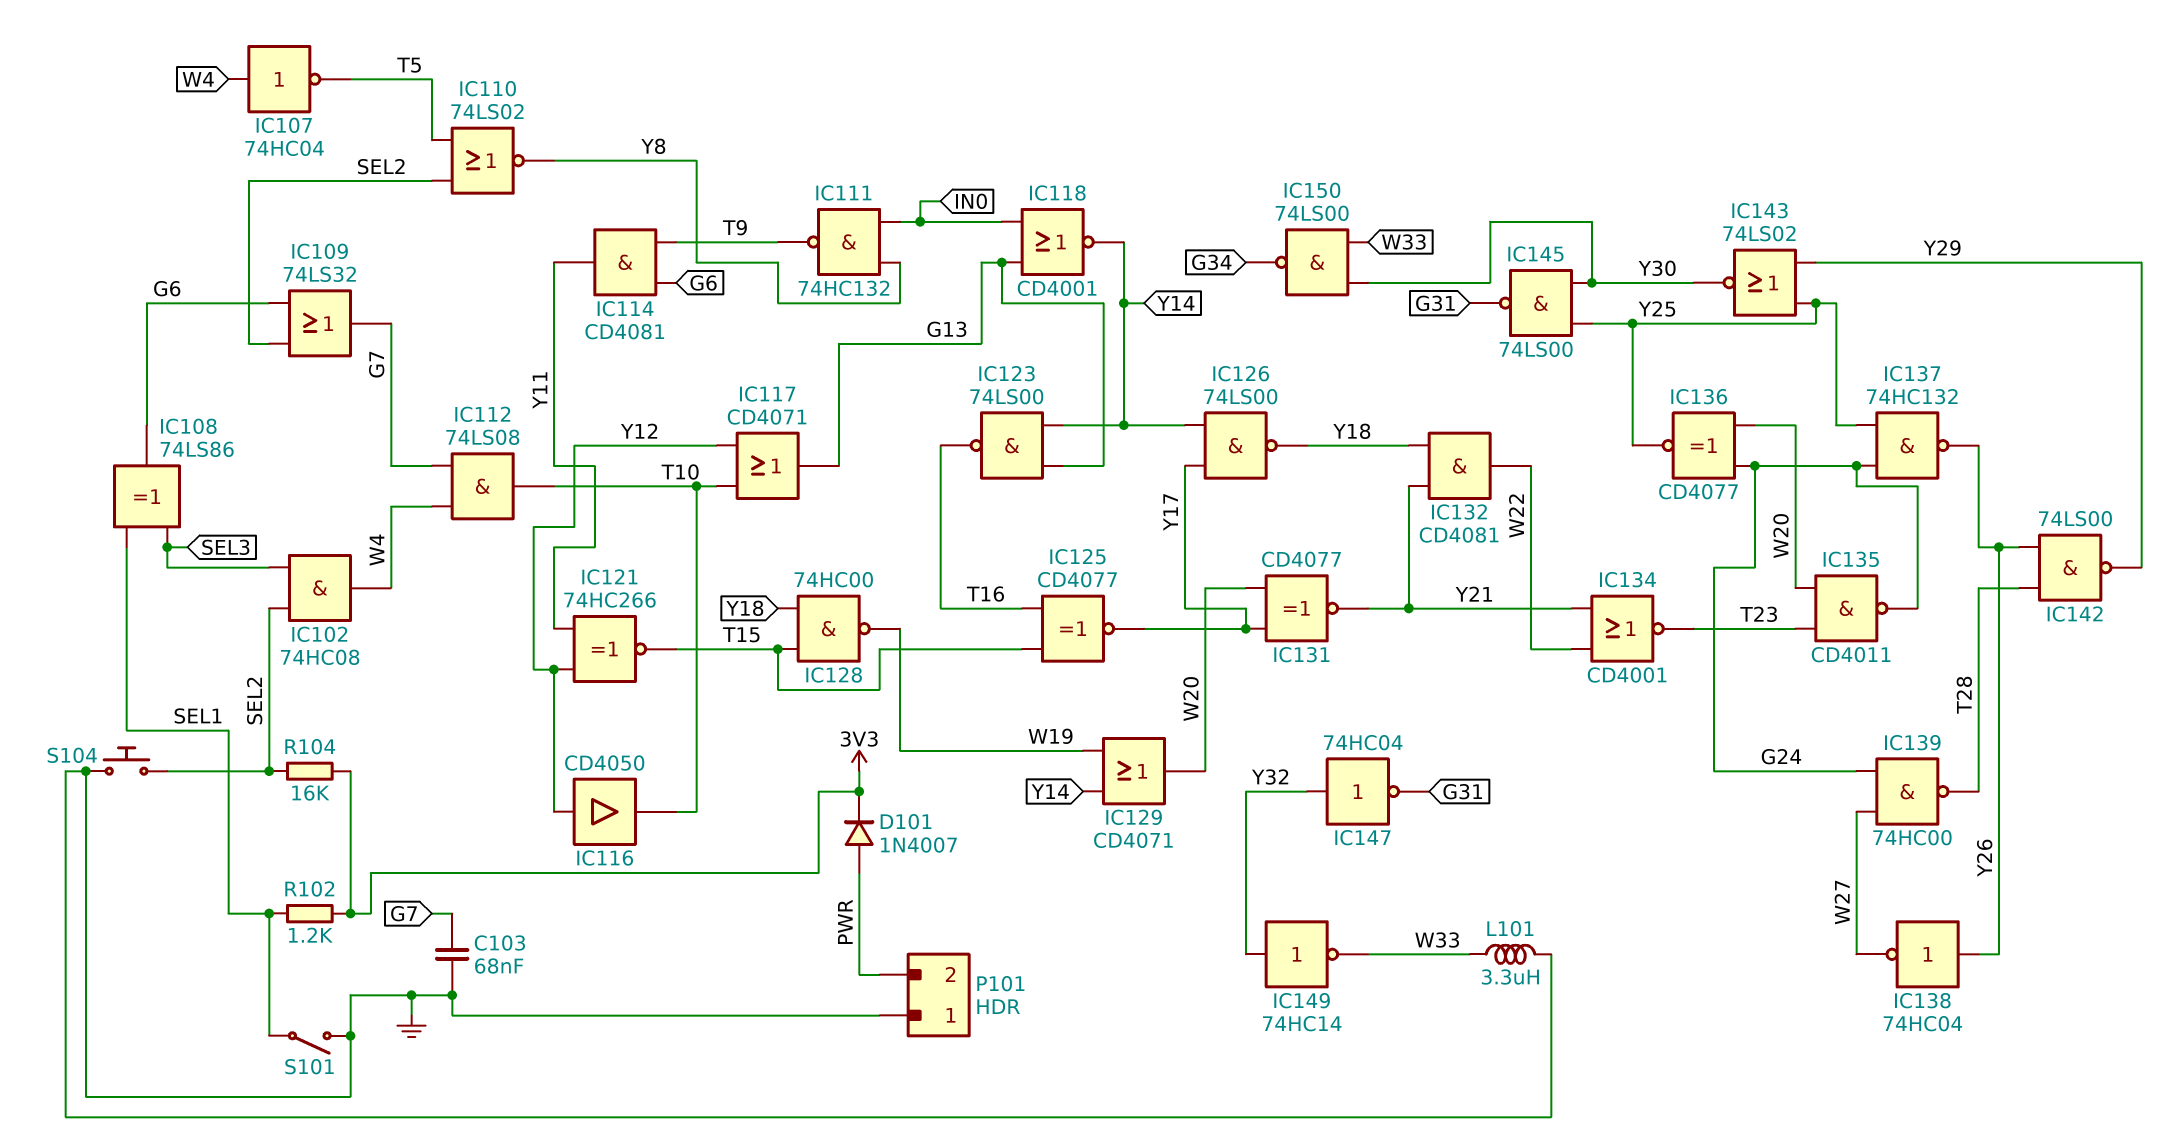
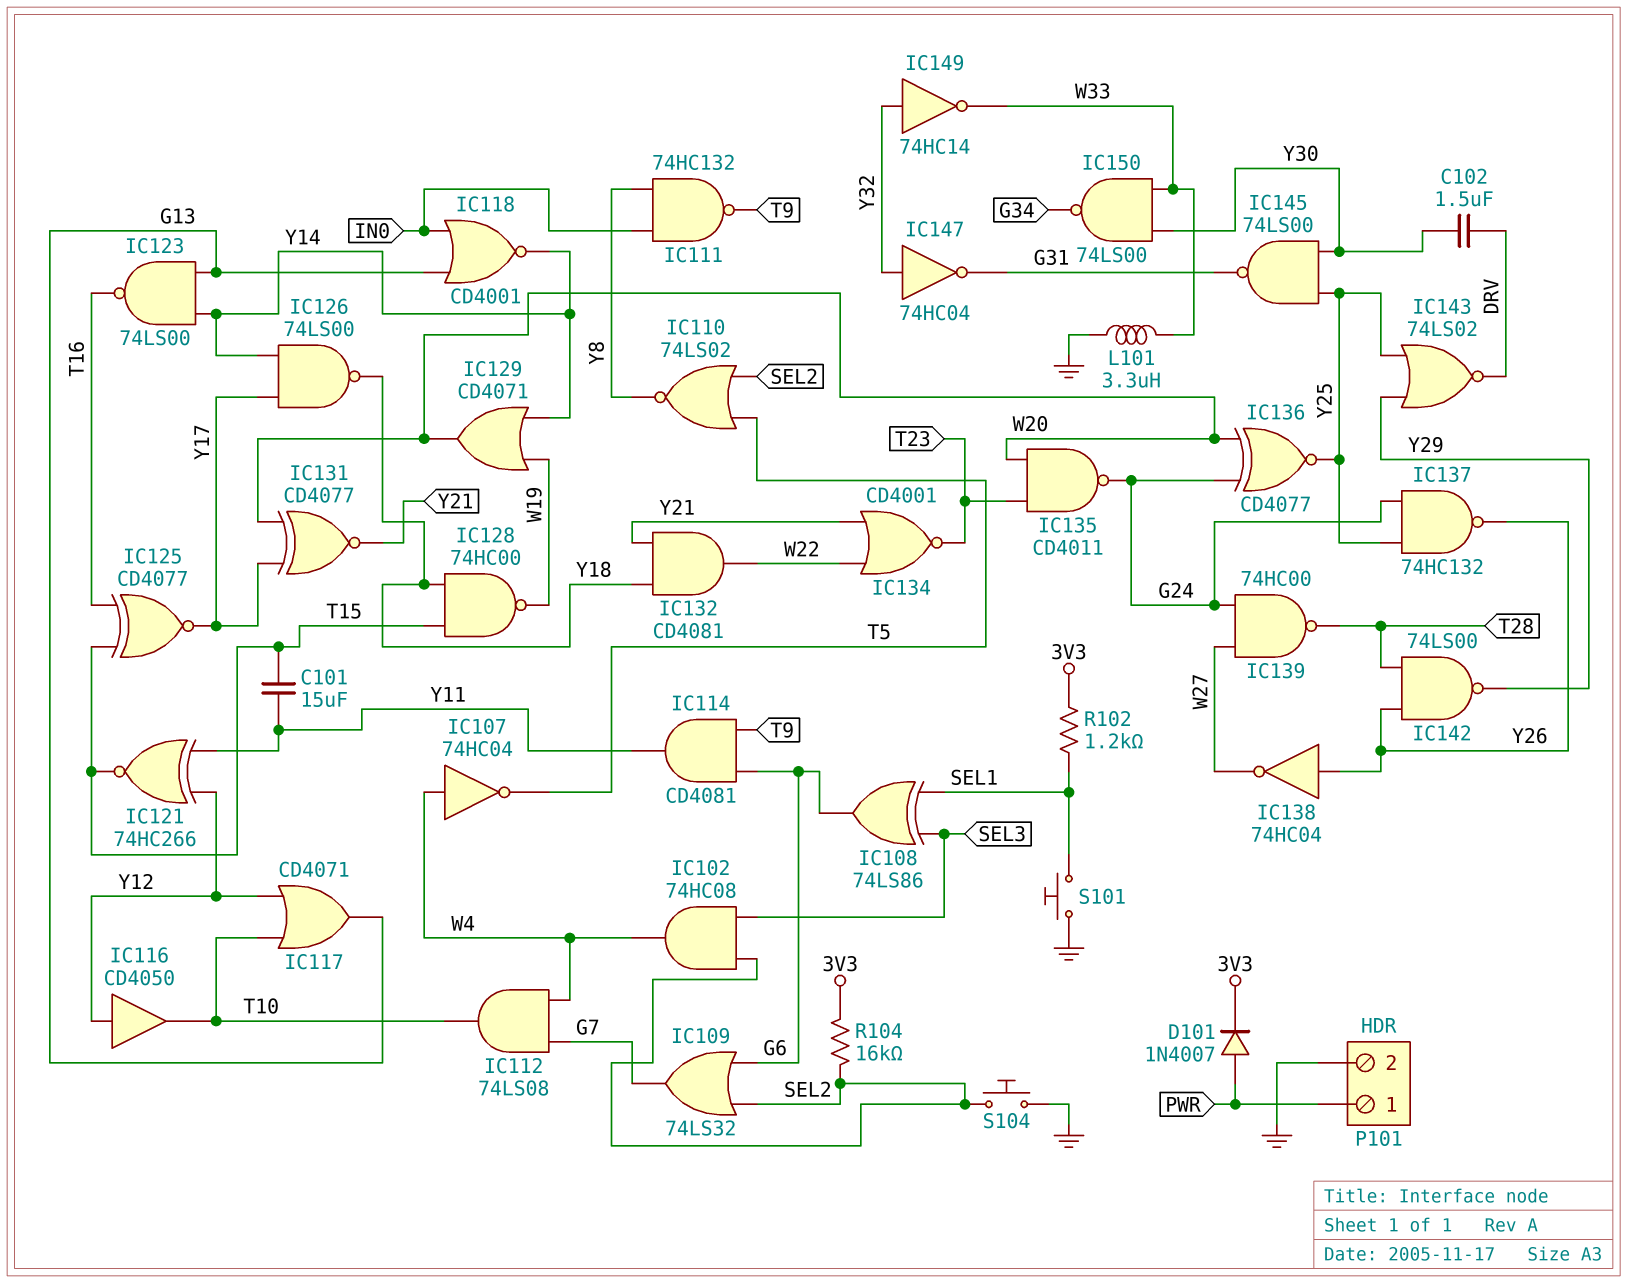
C101: none -> 15uF (T15, Y11)
C102: none -> 1.5uF (DRV, Y30)
C103: 68nF (G7, GND) -> none
IC143: NOR 74LS02 (in Y25, in Y29, out Y30) -> NOR 74LS02 (in Y25, in Y29, out DRV)
P101 pin 1: GND -> PWR
P101 pin 2: PWR -> GND
S101: switch (GND, SEL1) -> button (GND, SEL1)

